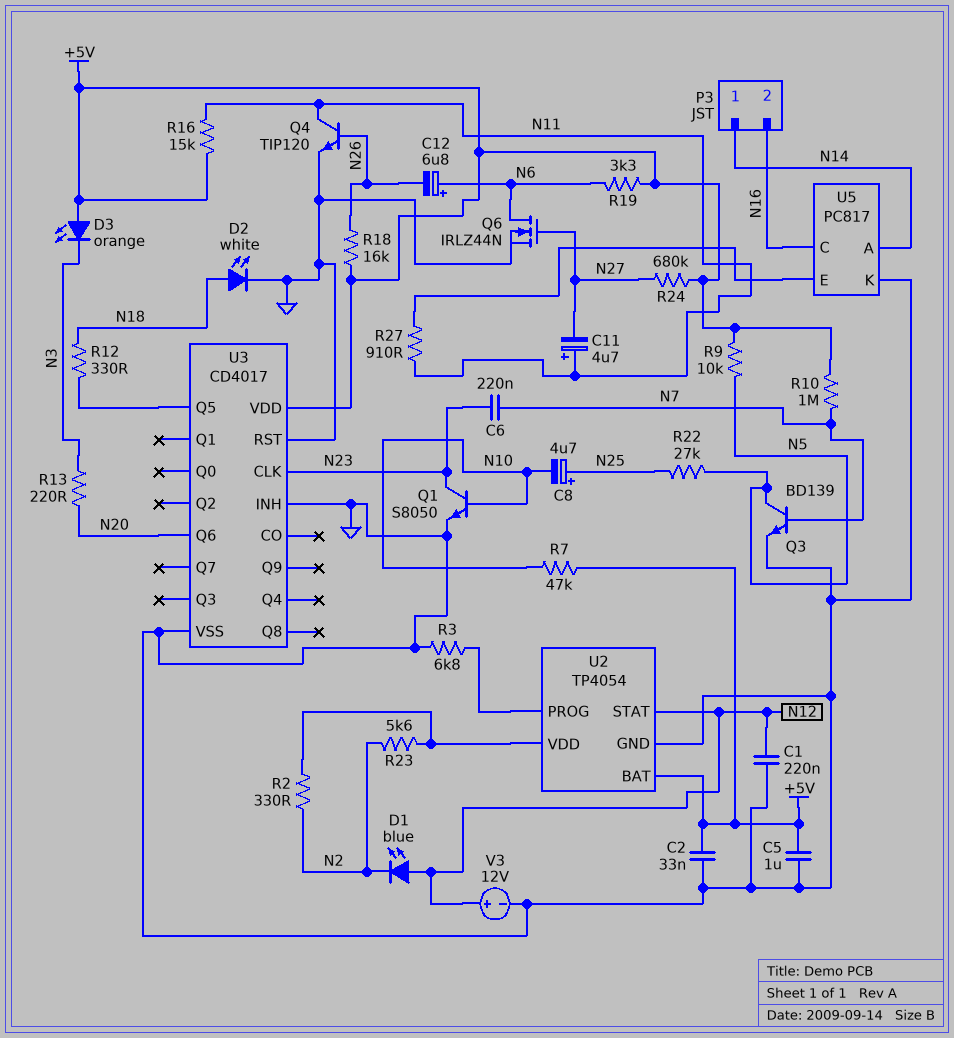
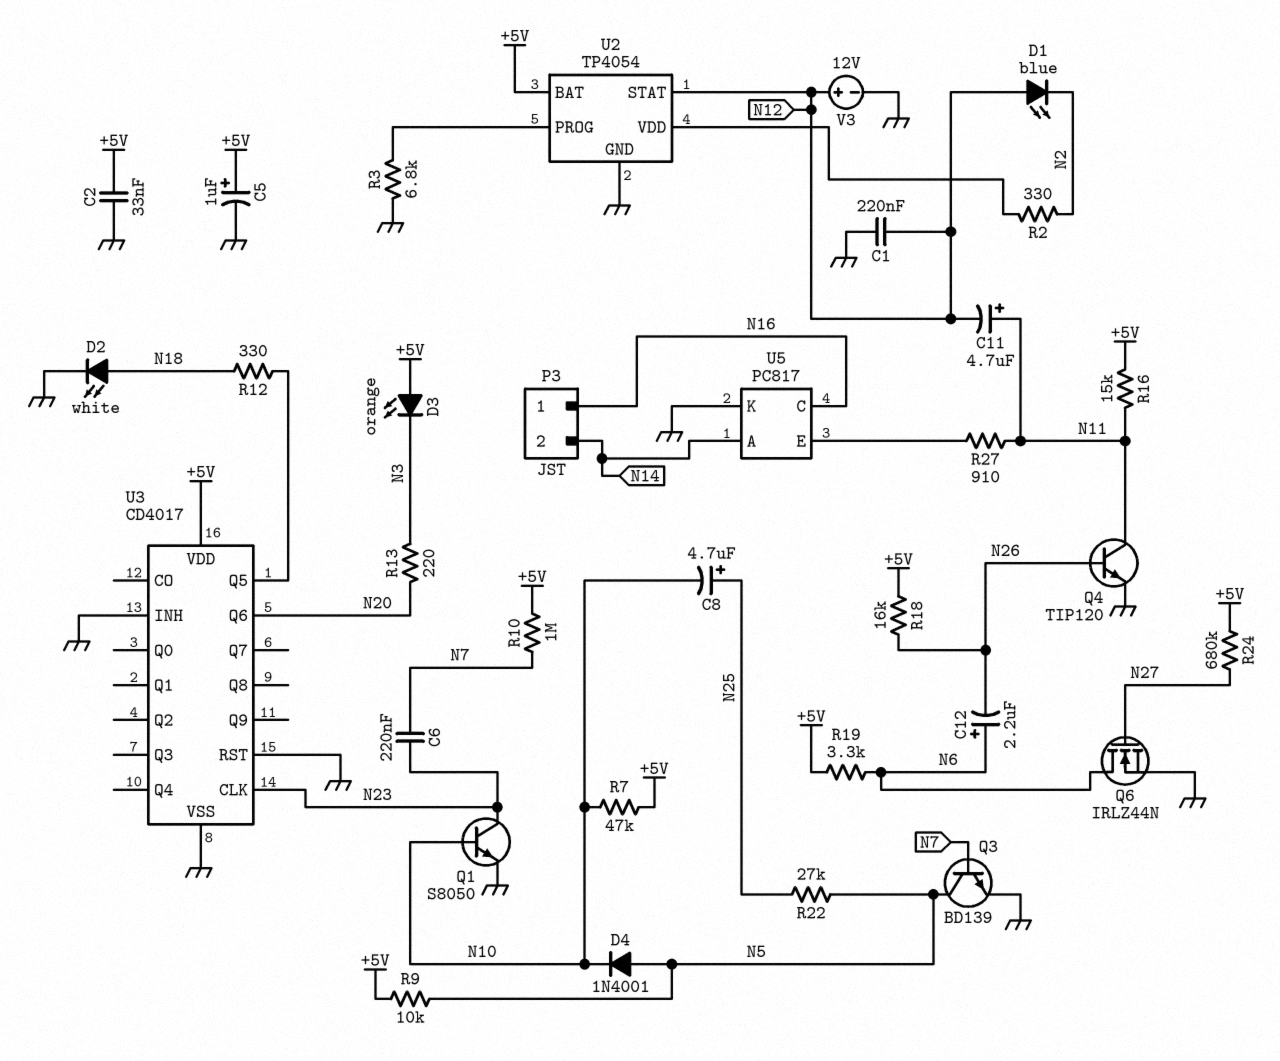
C5: 1uF (+5V, GND) -> 1uF (plus +5V, minus GND)
C11: 4.7uF (plus N11, minus N27) -> 4.7uF (plus N11, minus N12)
C12: 6.8uF (plus N6, minus N26) -> 2.2uF (plus N6, minus N26)
D4: none -> diode 1N4001 (A N5, K N10)
P3 pin 1: N14 -> N16
P3 pin 2: N16 -> N14
R23: 5.6k (N2, U2/VDD) -> none

